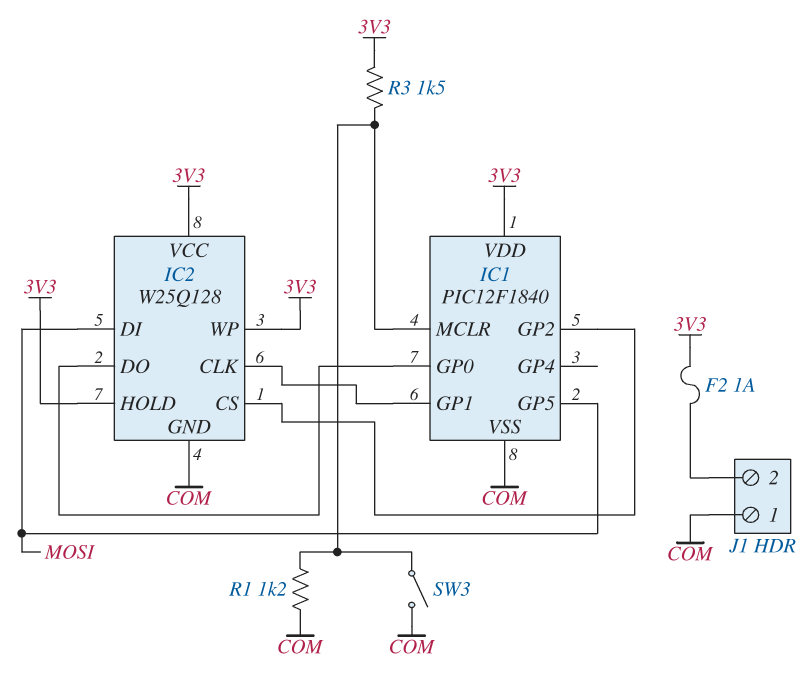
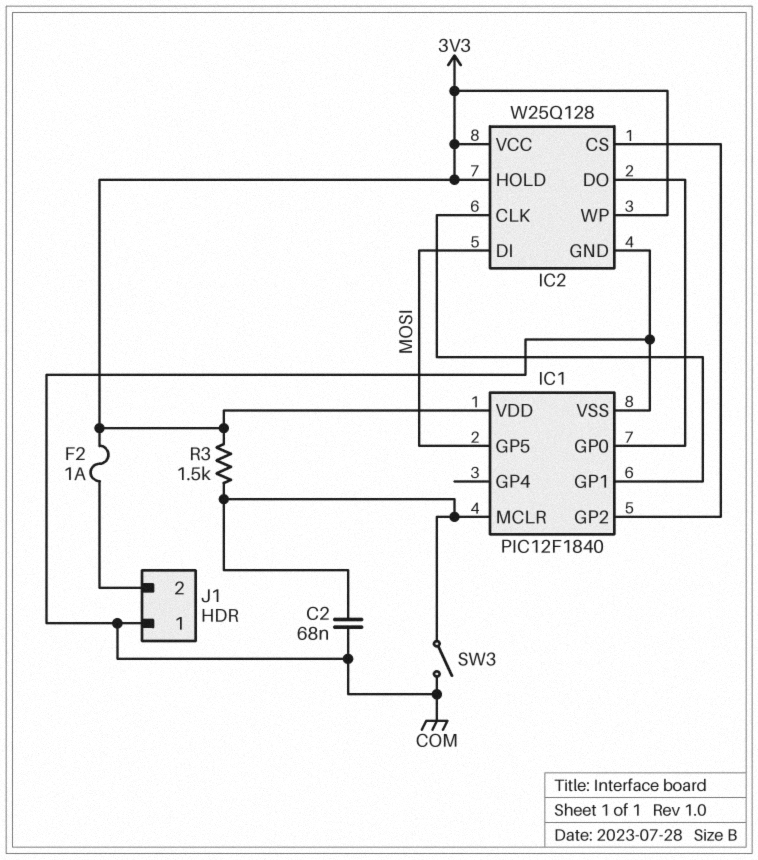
C2: none -> 68nF (COM, IC1/MCLR)
R1: 1.2k (COM, IC1/MCLR) -> none

